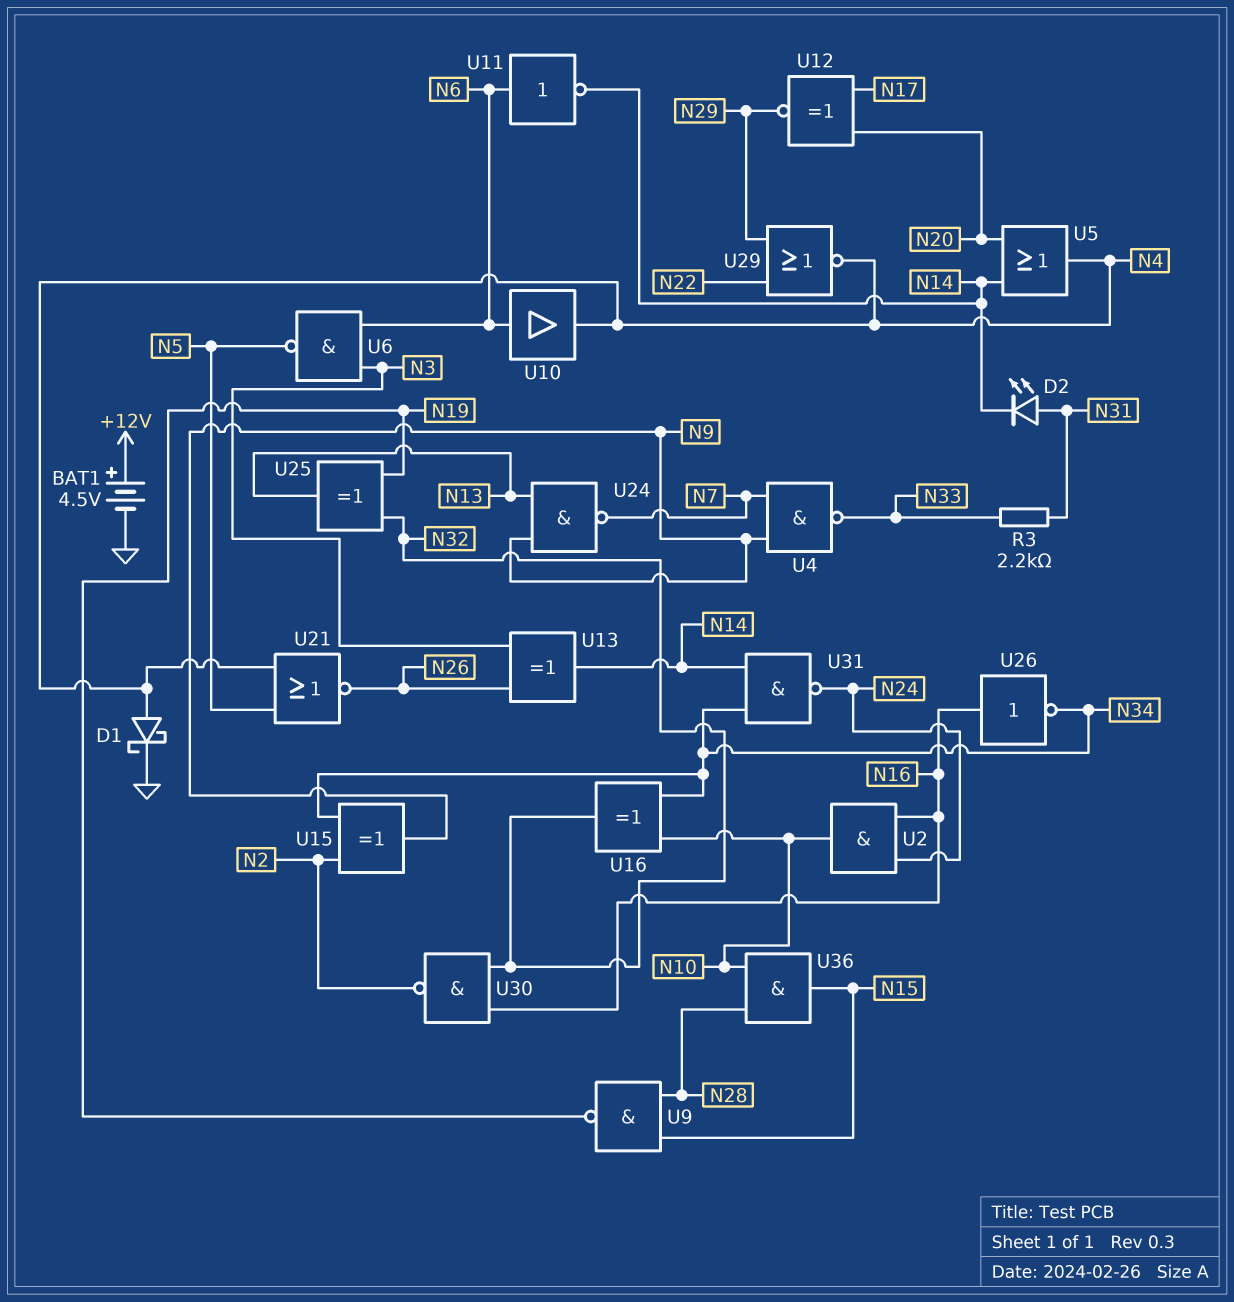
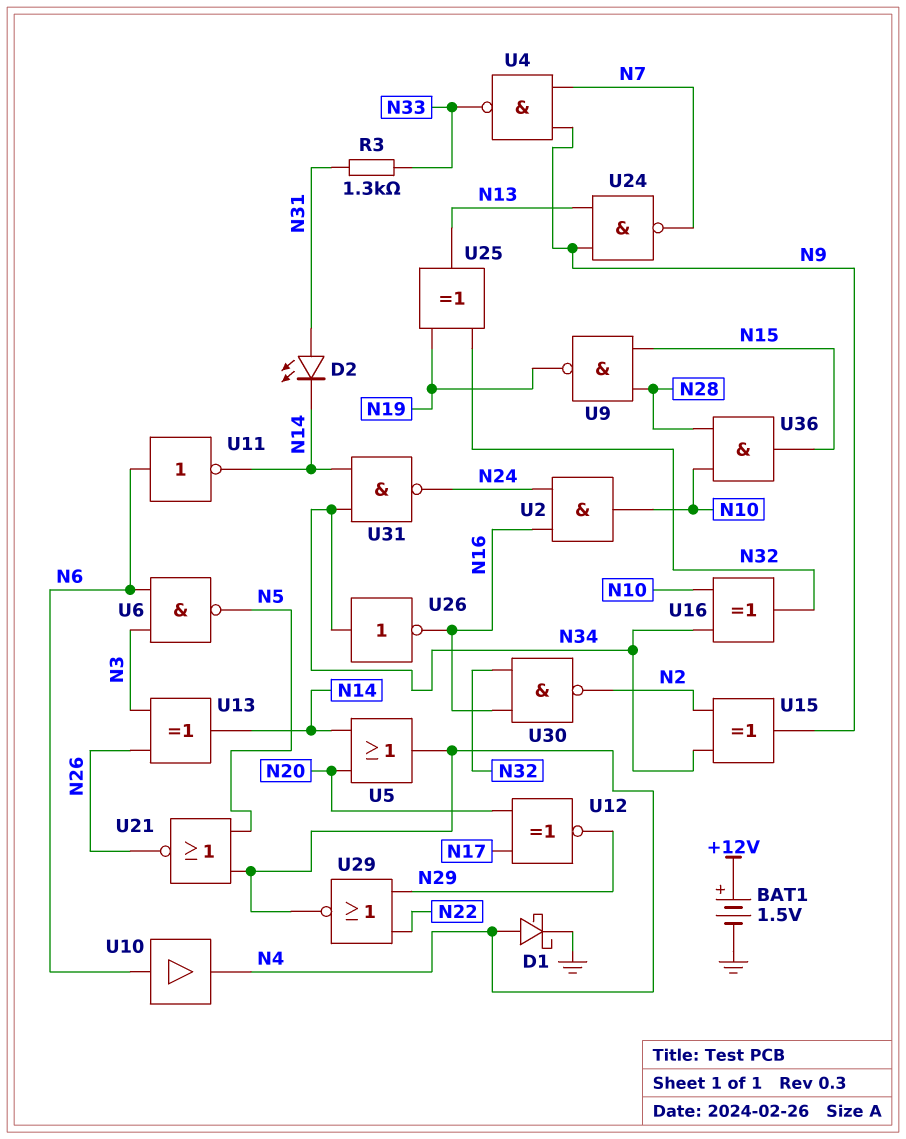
BAT1: 4.5V (plus +12V, minus GND) -> 1.5V (plus +12V, minus GND)
R3: 2.2k (N31, N33) -> 1.3k (N31, N33)
U26: NOT (in N16, out N34) -> NOT (in N34, out N16)

